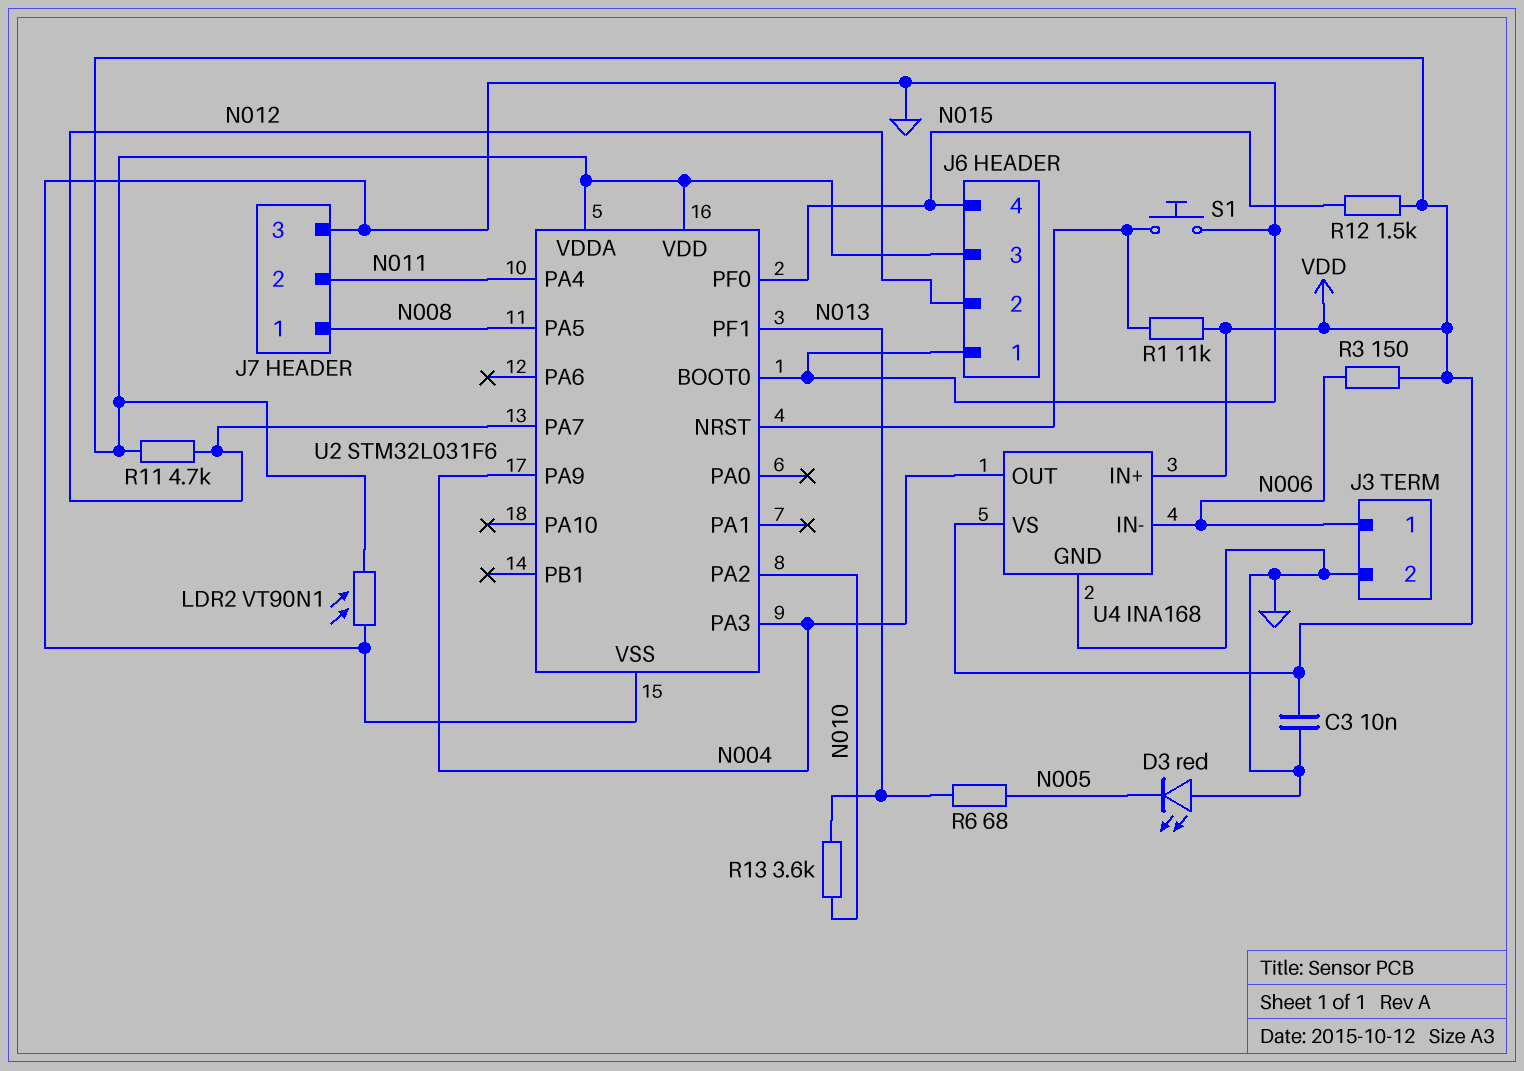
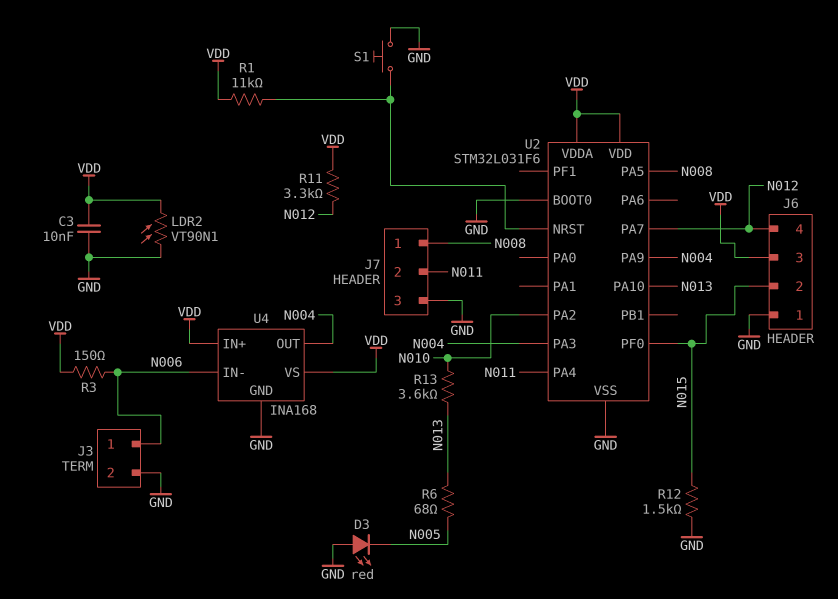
J6 pin 2: N012 -> N015
J6 pin 4: N015 -> N012
R11: 4.7k (N012, VDD) -> 3.3k (N012, VDD)
R12: 1.5k (N015, VDD) -> 1.5k (GND, N015)
U2 pin PA10: none -> N013
U2 pin PF1: N013 -> none

